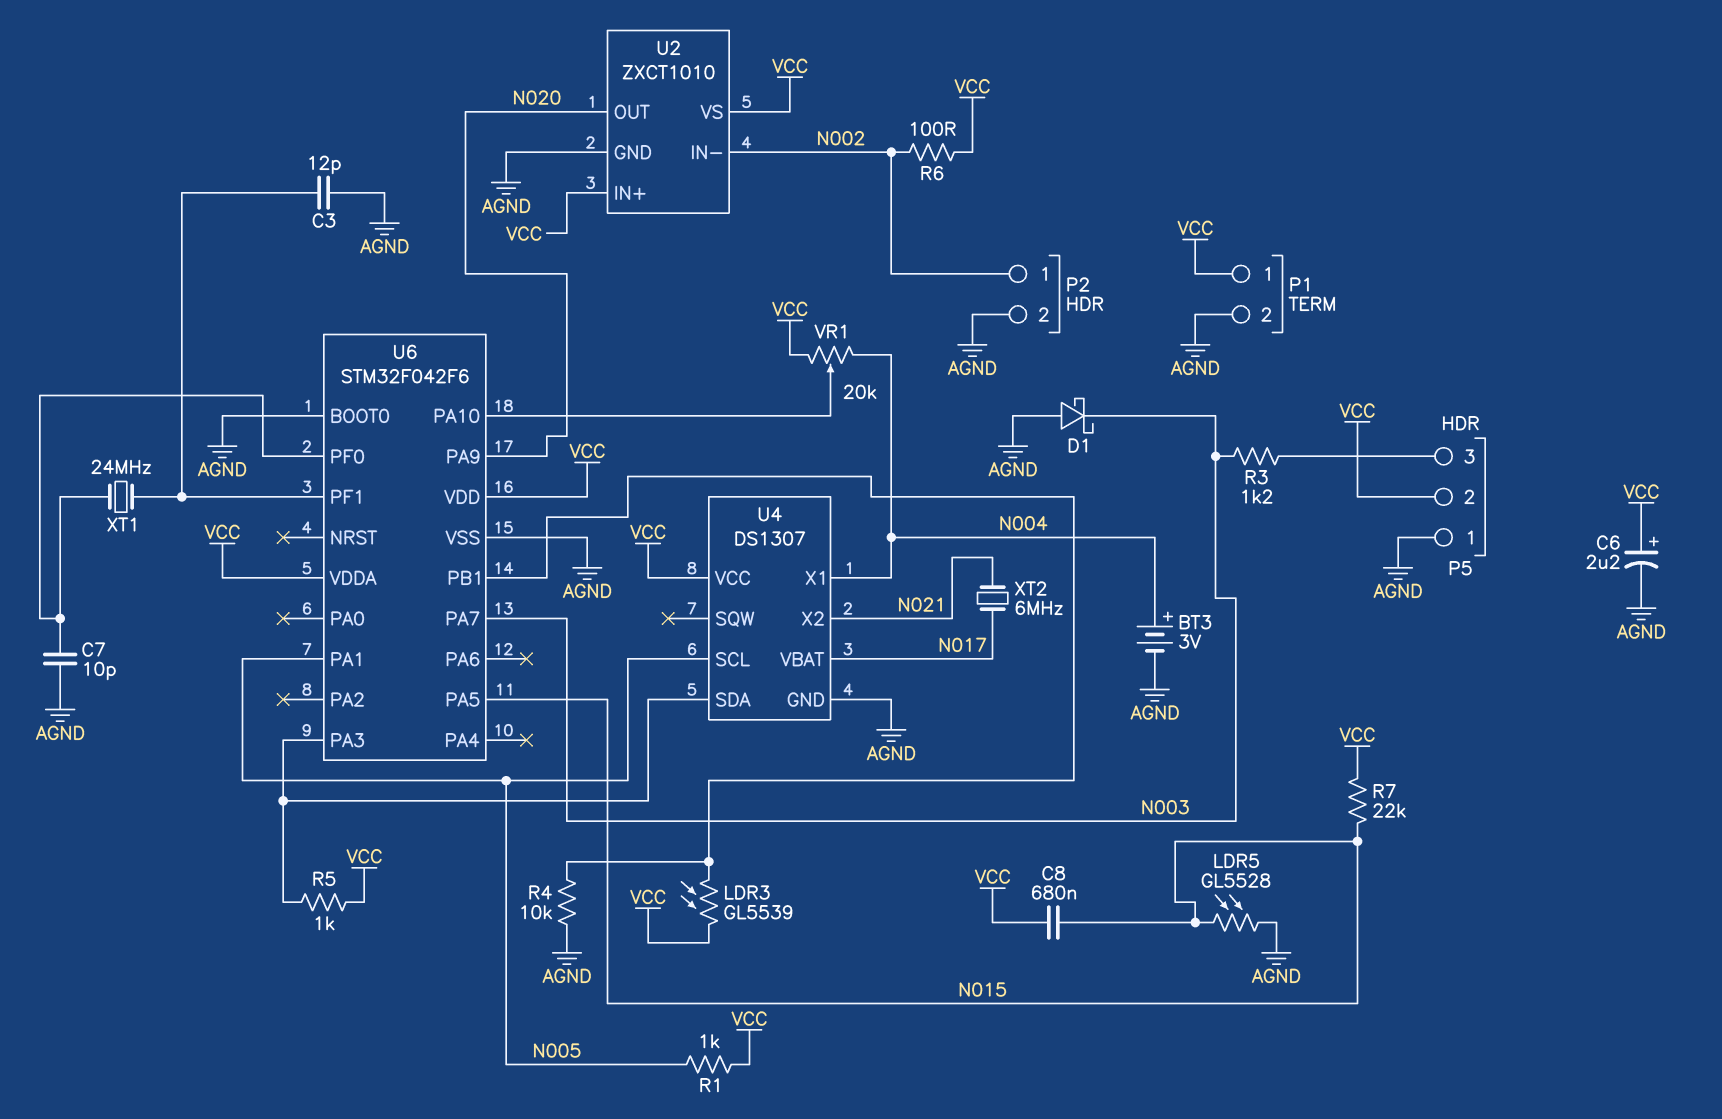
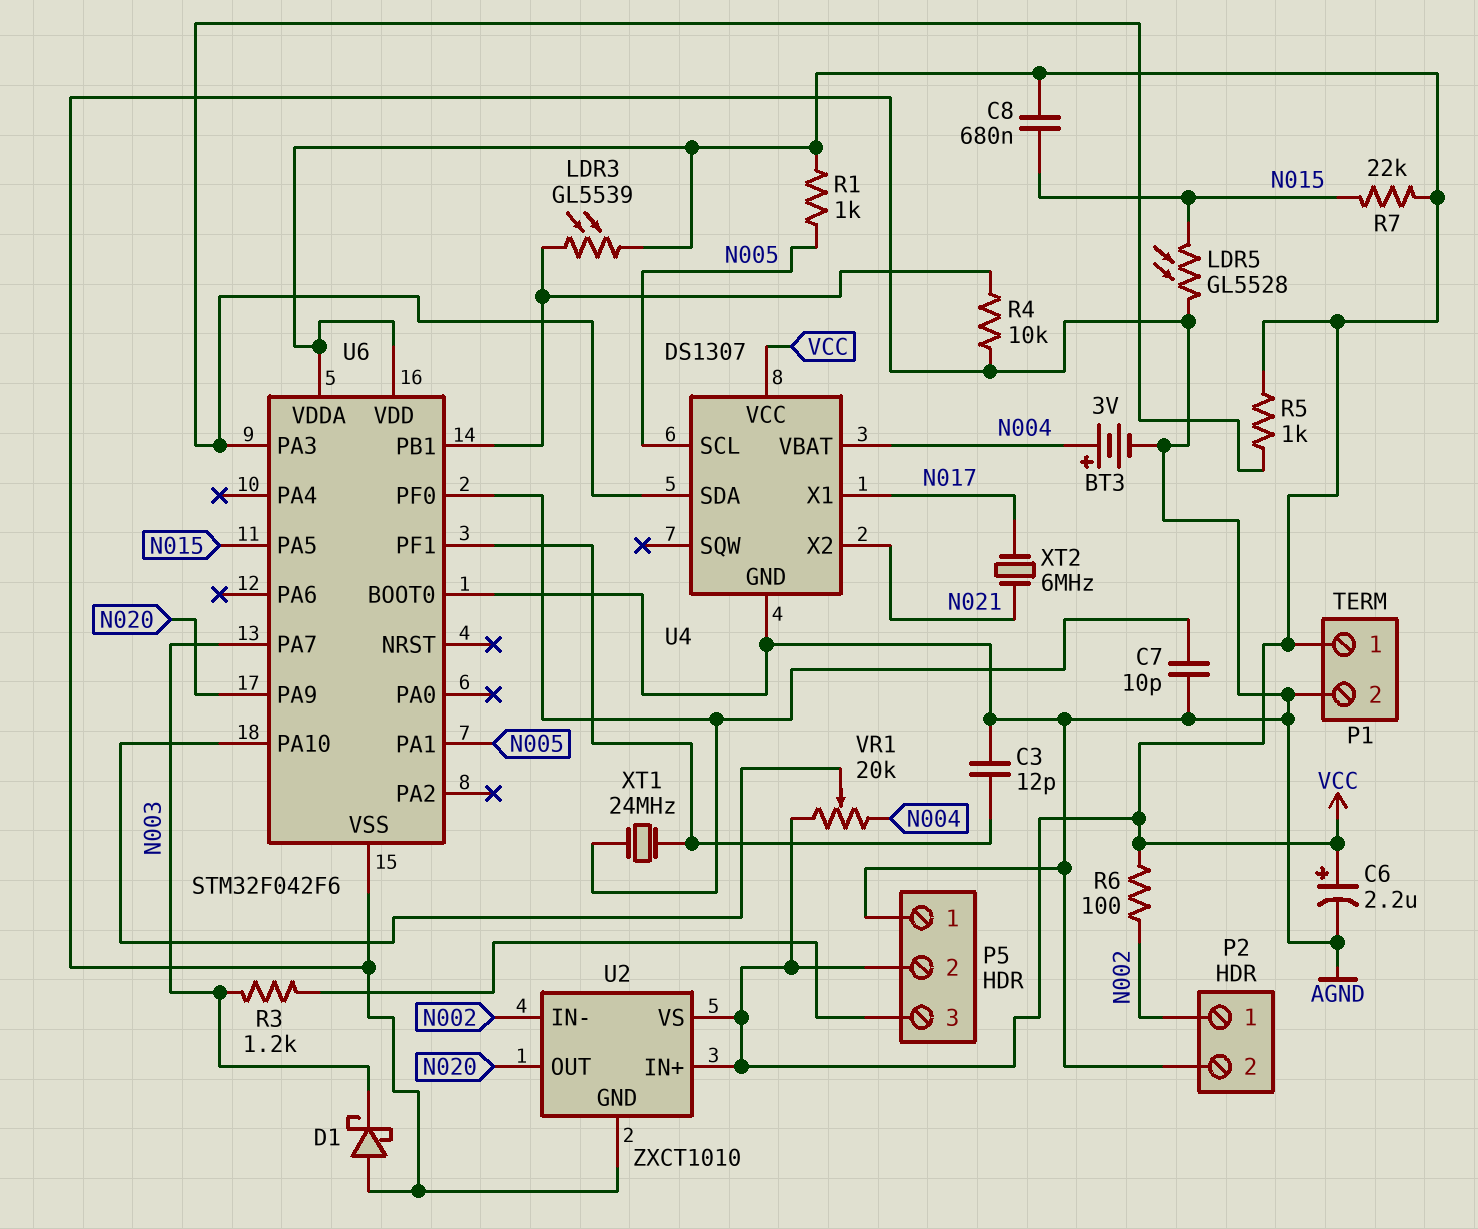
U4 pin VBAT: N017 -> N004
U4 pin X1: N004 -> N017

